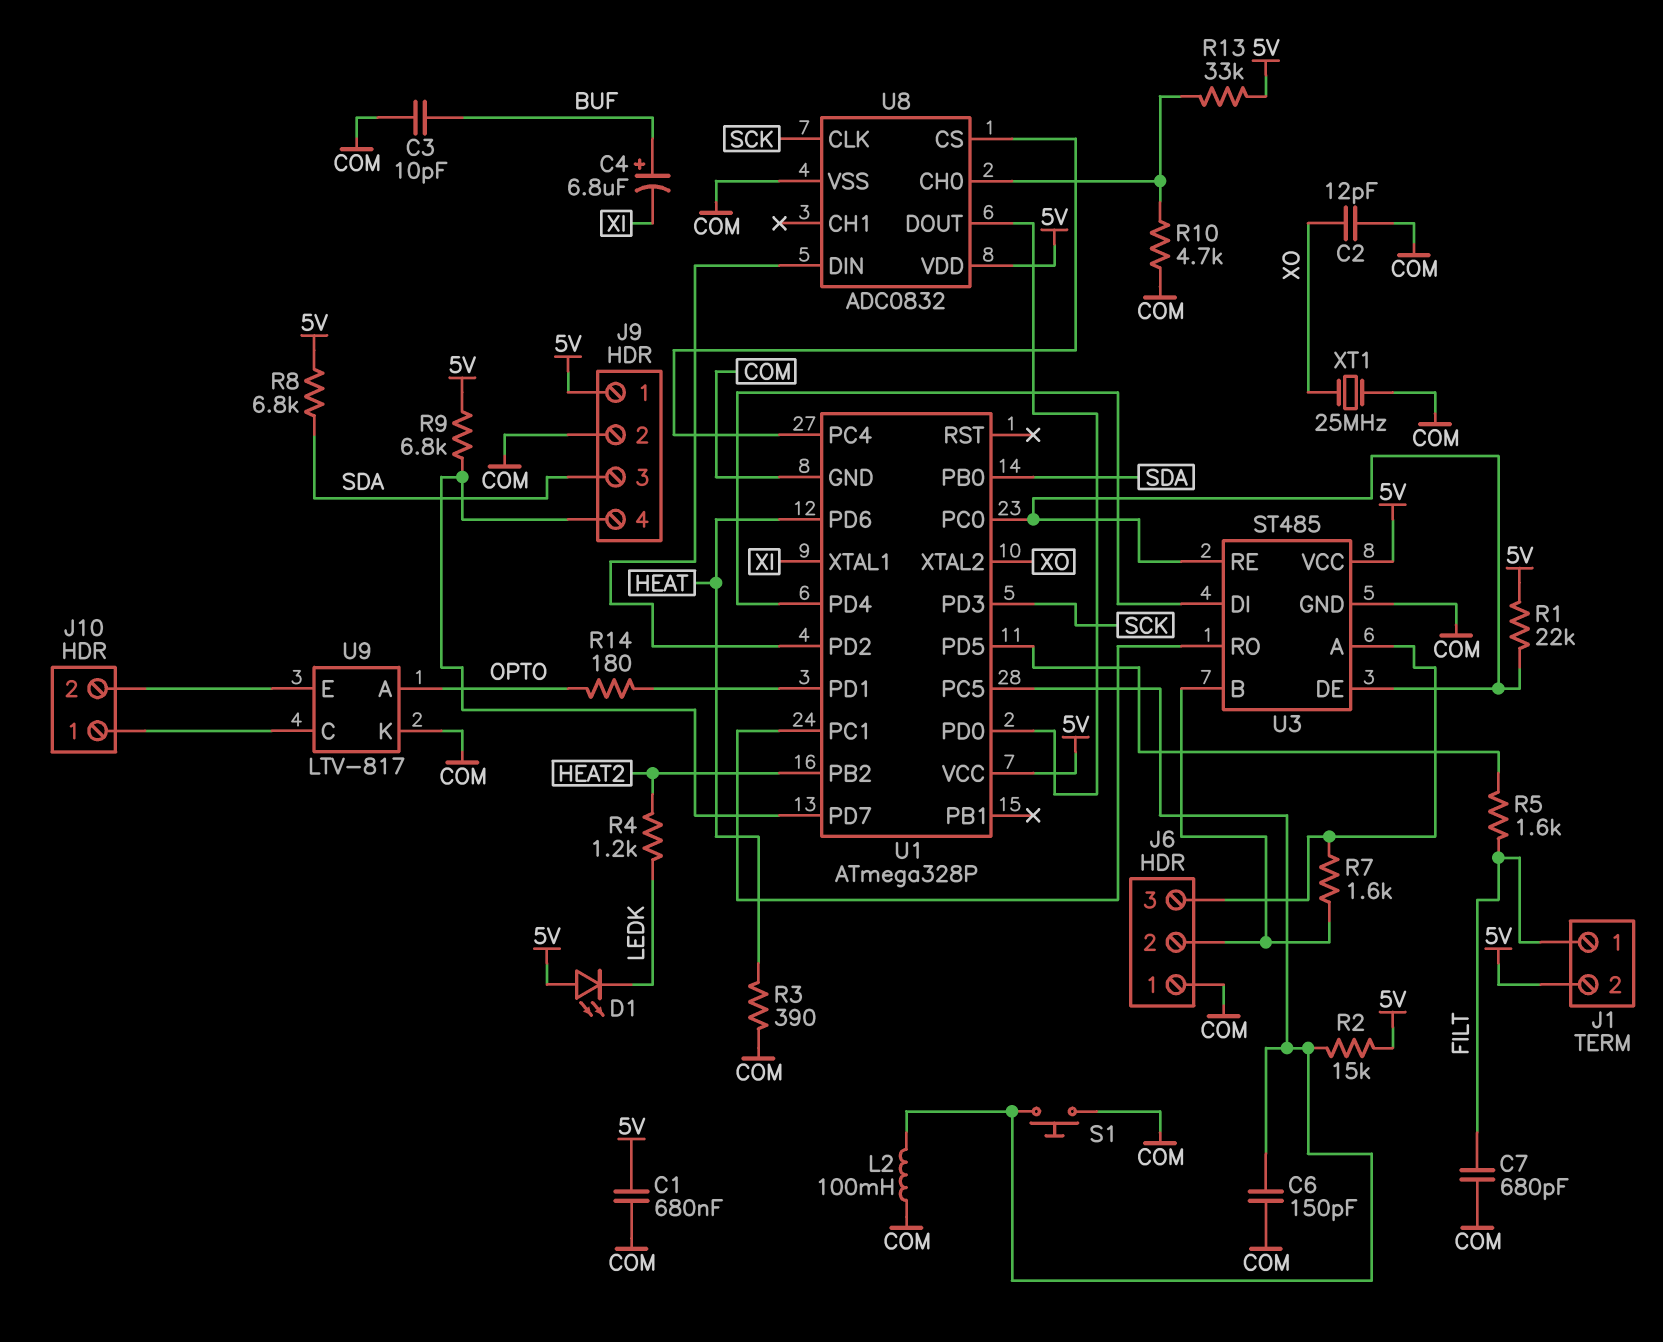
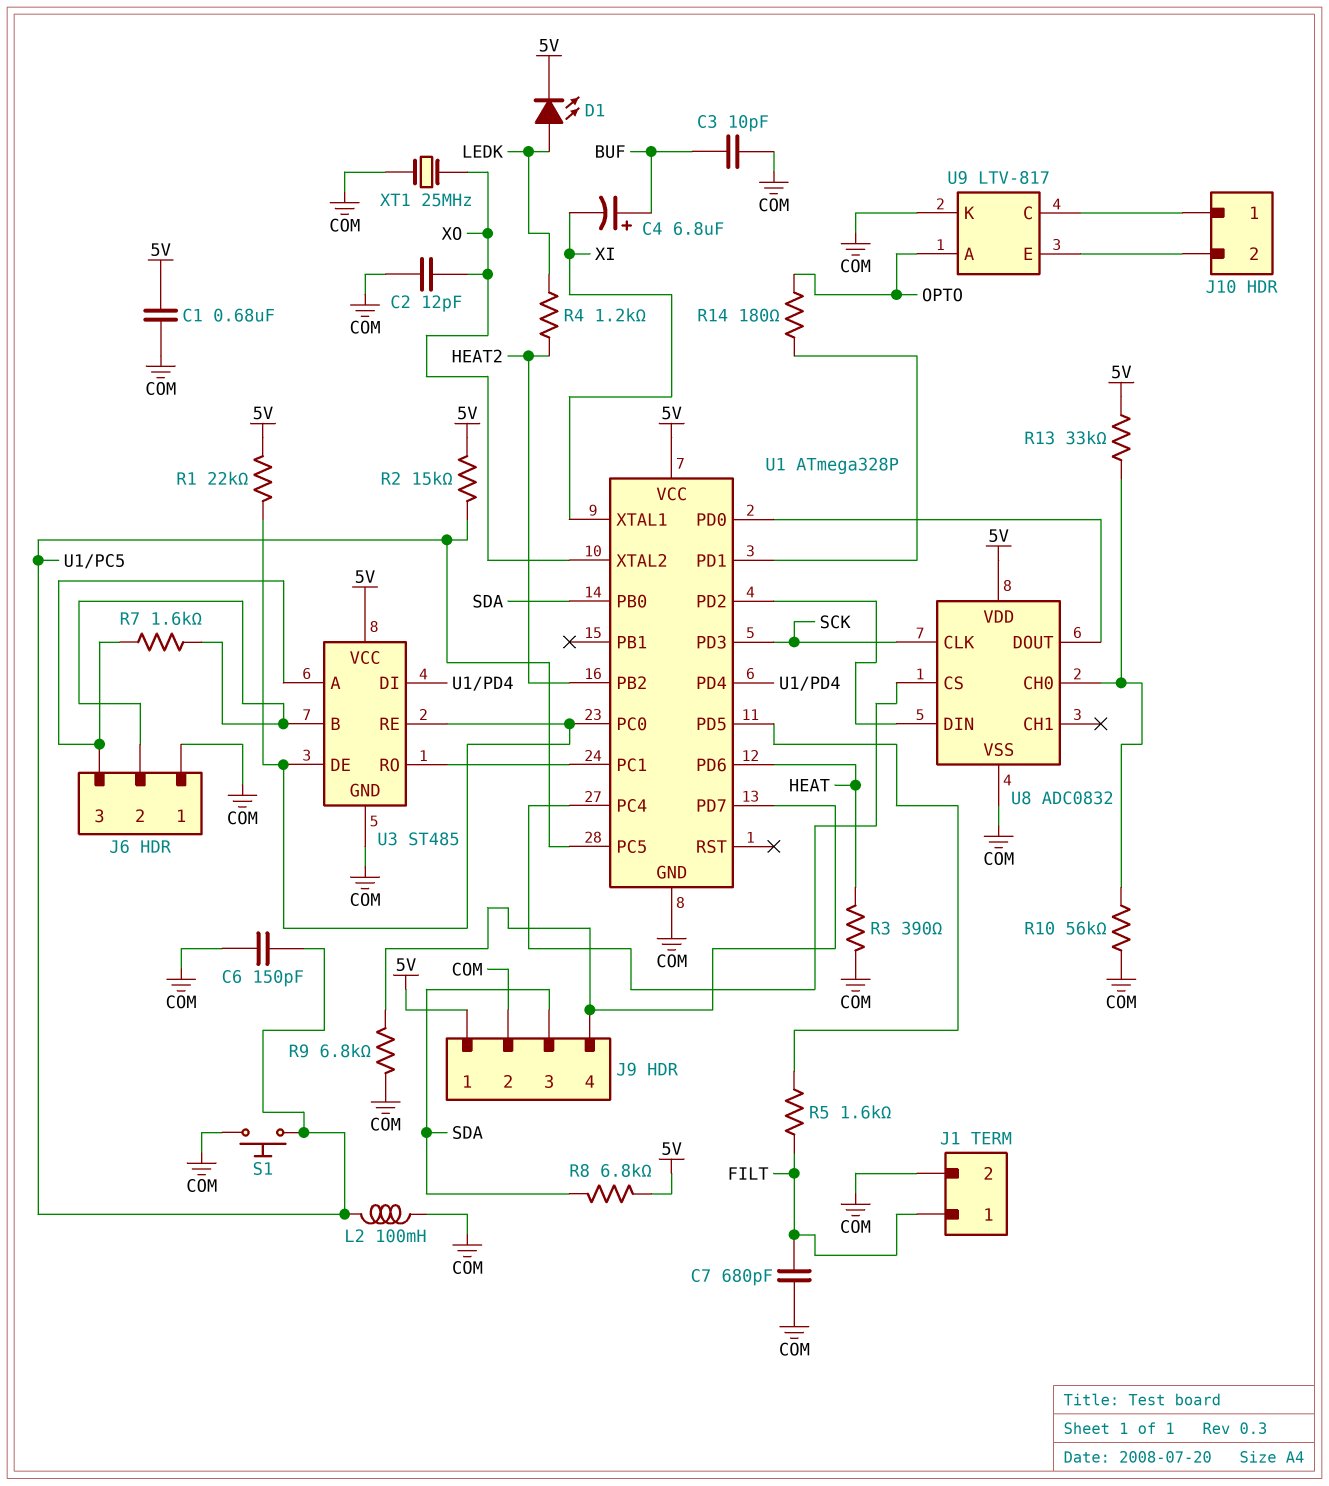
D1: LED (A 5V, K LEDK) -> LED (A LEDK, K 5V)
J1 pin 2: 5V -> COM
R9: 6.8k (5V, J9/4) -> 6.8k (COM, J9/4)
R10: 4.7k (COM, U8/CH0) -> 56k (COM, U8/CH0)

